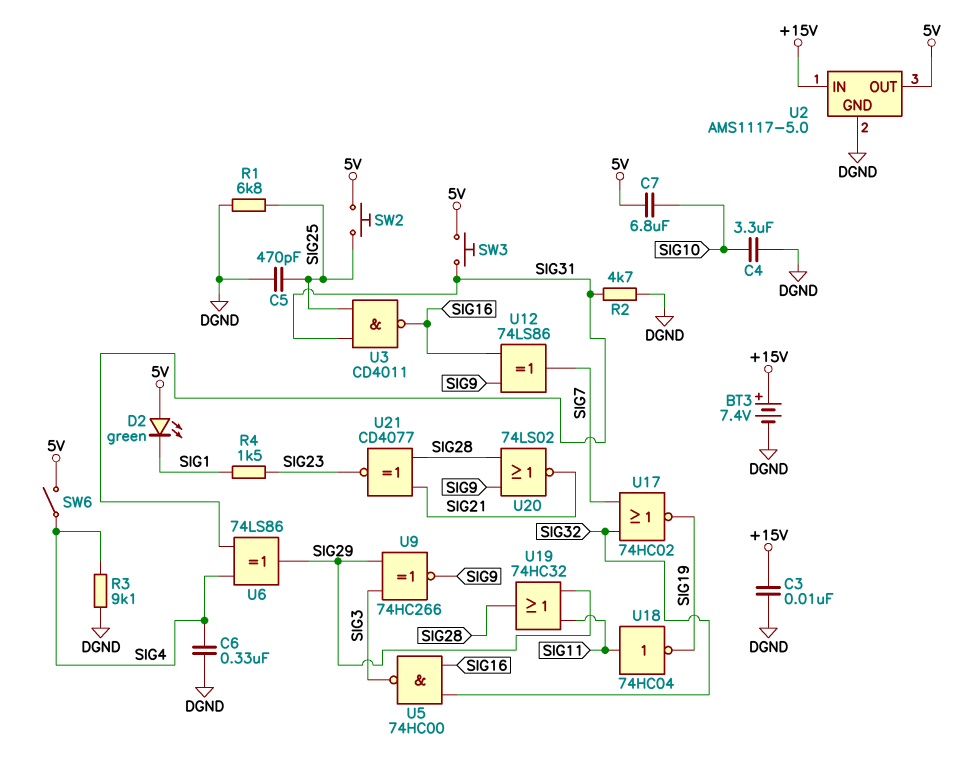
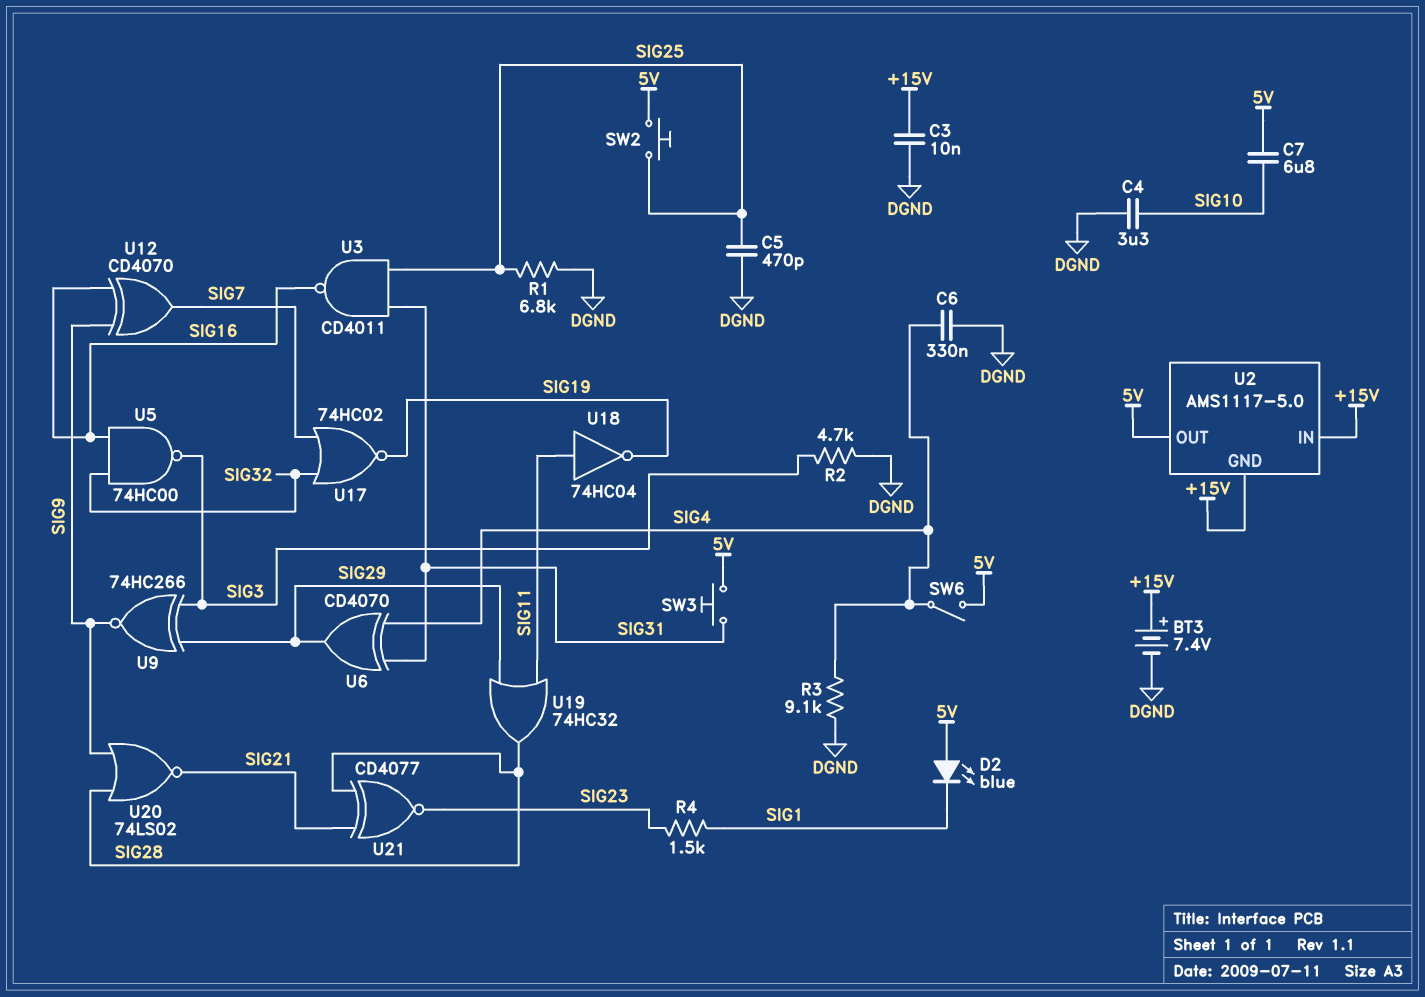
D2: LED green (A 5V, K SIG1) -> LED blue (A 5V, K SIG1)
R2: 4.7k (DGND, SIG31) -> 4.7k (DGND, SIG3)
U2 pin GND: DGND -> +15V
U6: XOR 74LS86 (in SIG4, in SIG31, out SIG29) -> XOR CD4070 (in SIG4, in SIG31, out SIG29)
U12: XOR 74LS86 (in SIG9, in SIG16, out SIG7) -> XOR CD4070 (in SIG9, in SIG16, out SIG7)

